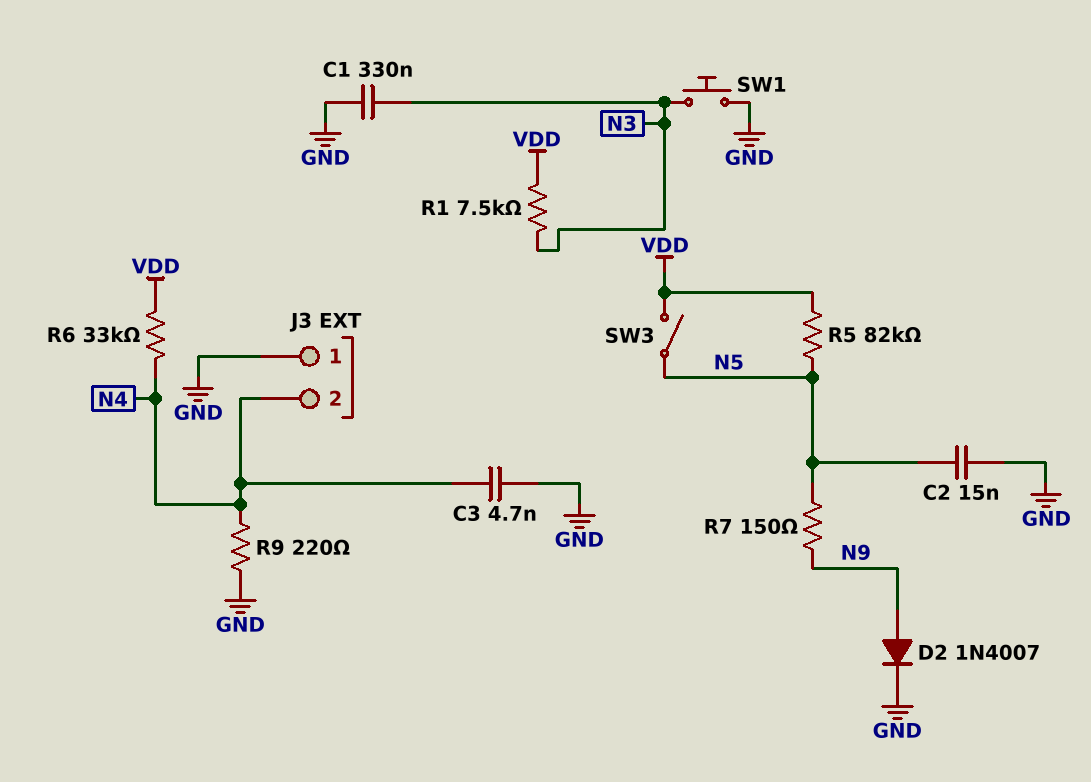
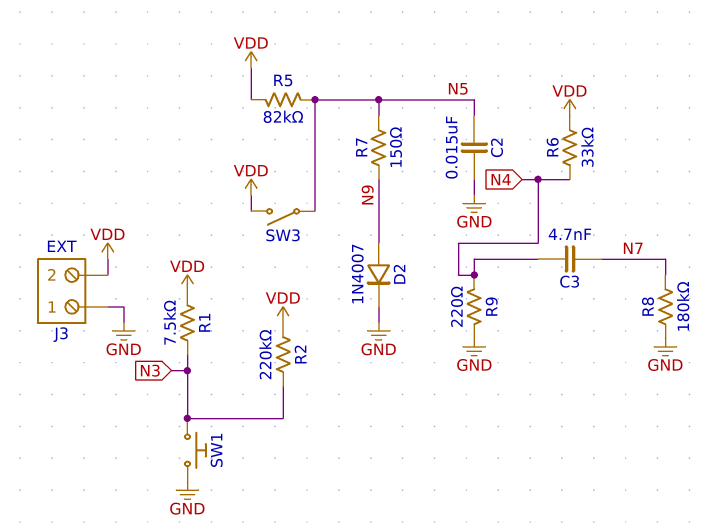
C1: 330nF (GND, N3) -> none
C3: 4.7nF (GND, N4) -> 4.7nF (N4, N7)
J3 pin 2: N4 -> VDD
R2: none -> 220k (N3, VDD)
R8: none -> 180k (GND, N7)

